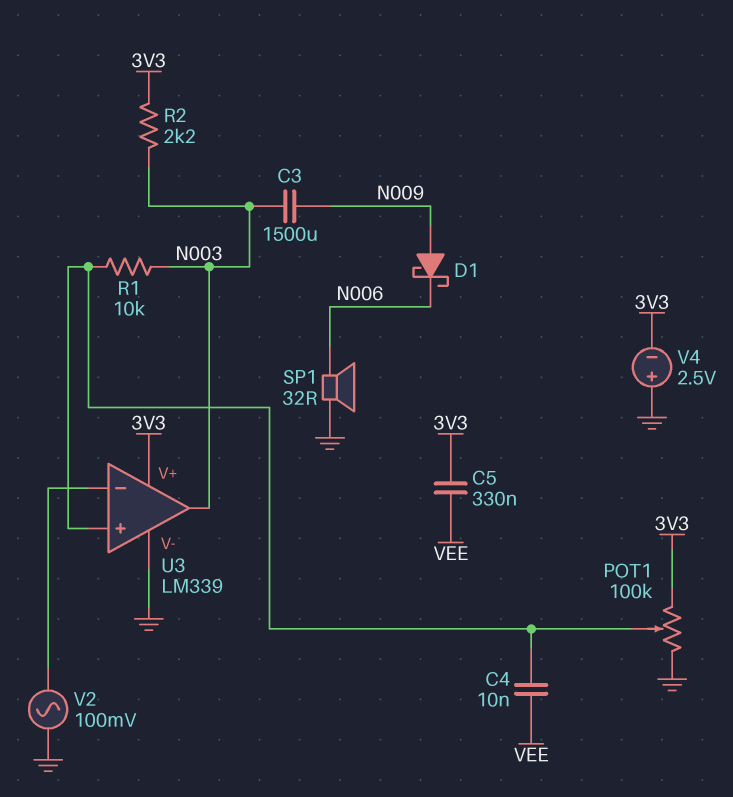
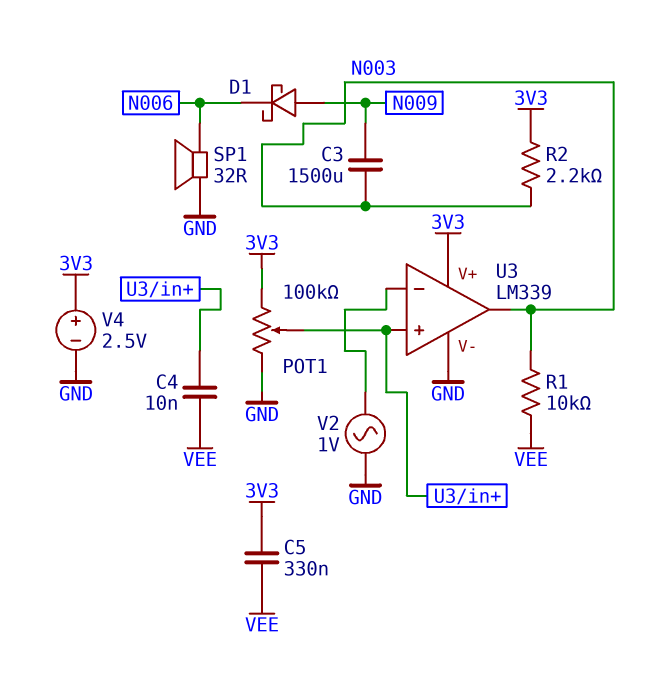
R1: 10k (N003, U3/in+) -> 10k (N003, VEE)
V2: AC 100mV (GND, U3/in-) -> AC 1V (GND, U3/in-)
V4: 2.5V (plus GND, minus 3V3) -> 2.5V (plus 3V3, minus GND)

